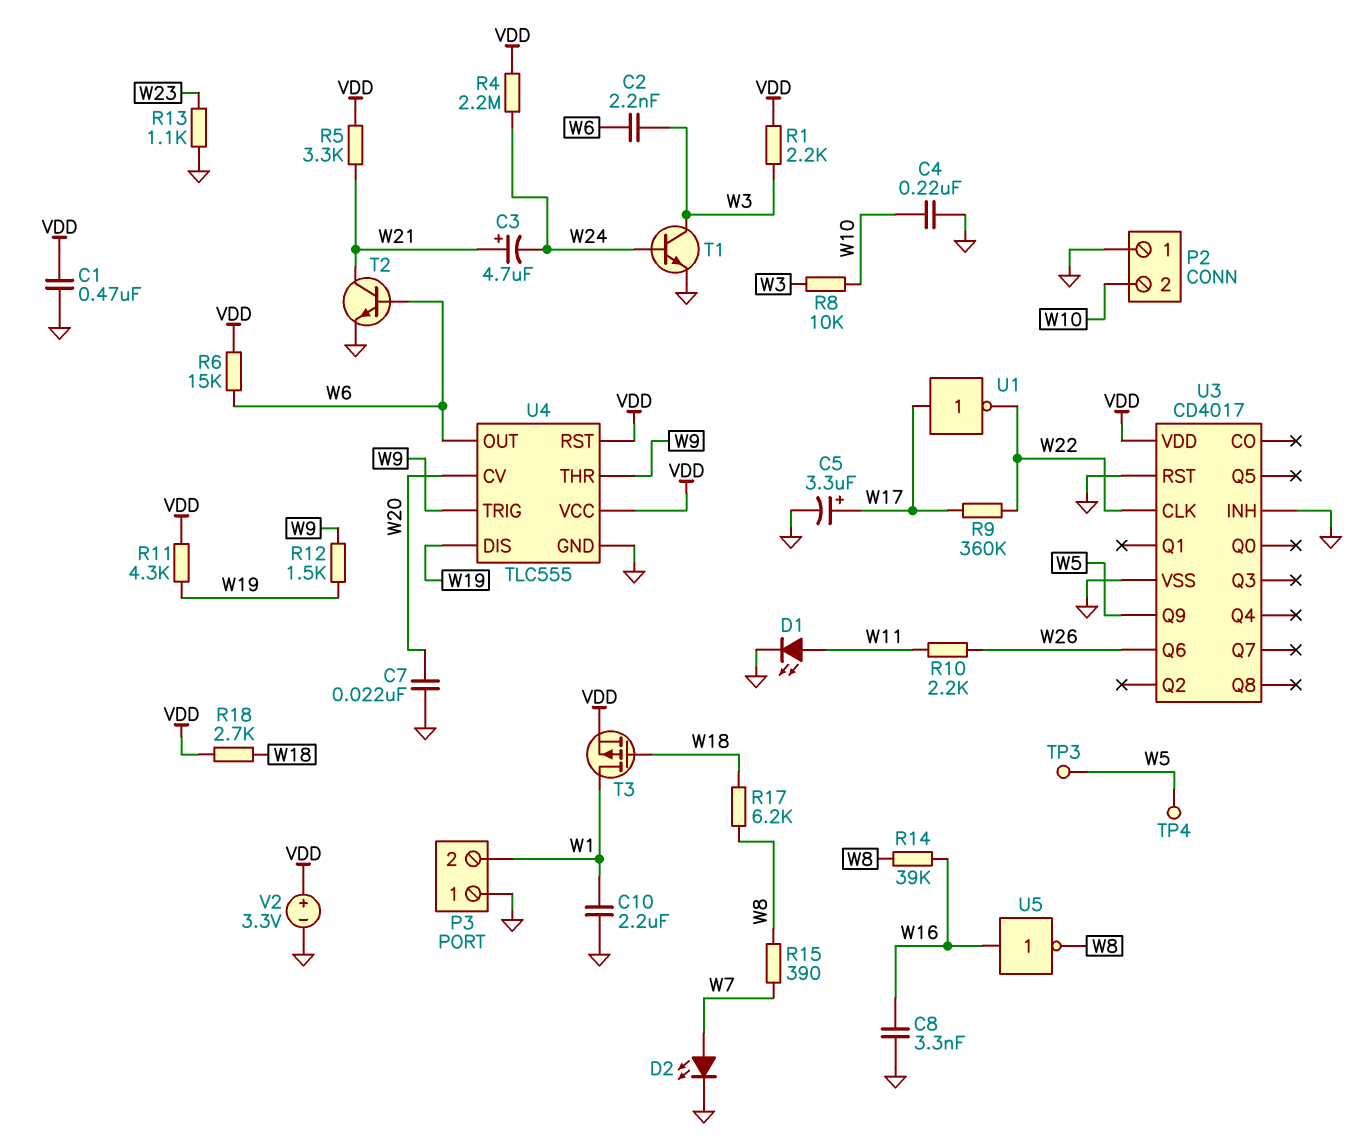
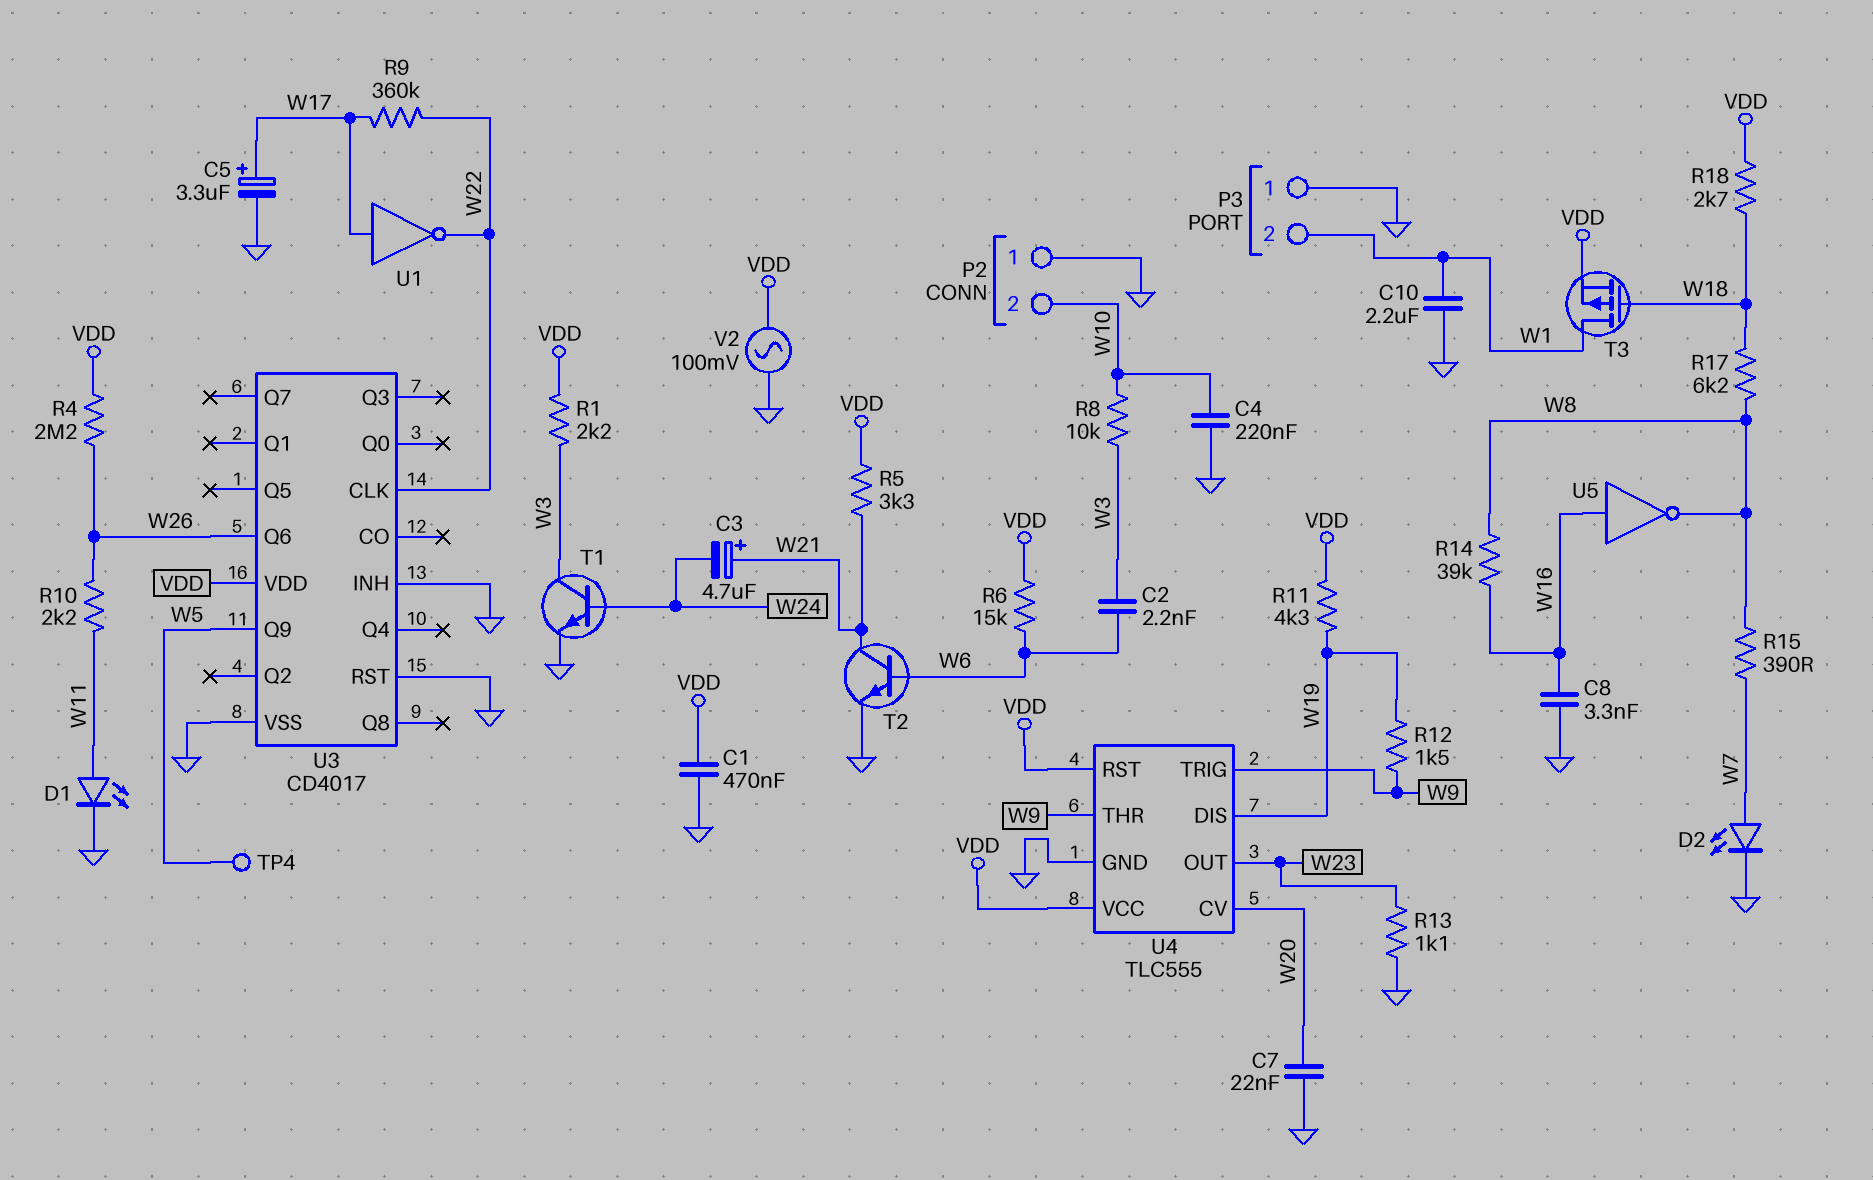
R4: 2.2M (VDD, W24) -> 2.2M (VDD, W26)
TP3: test point (W5) -> none
U4 pin OUT: W6 -> W23
V2: 3.3V (plus VDD, minus GND) -> AC 100mV (GND, VDD)

